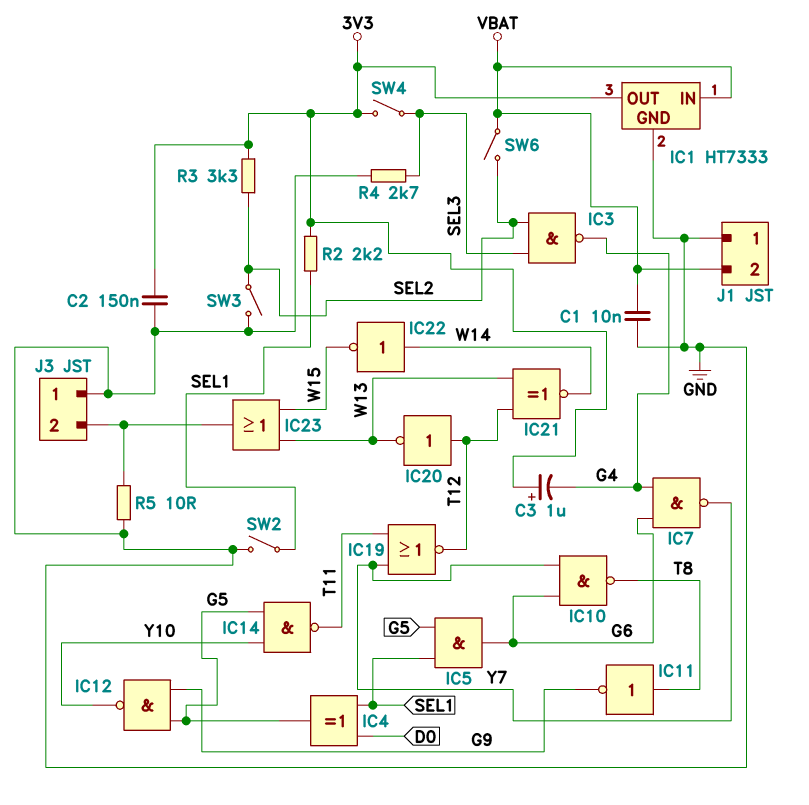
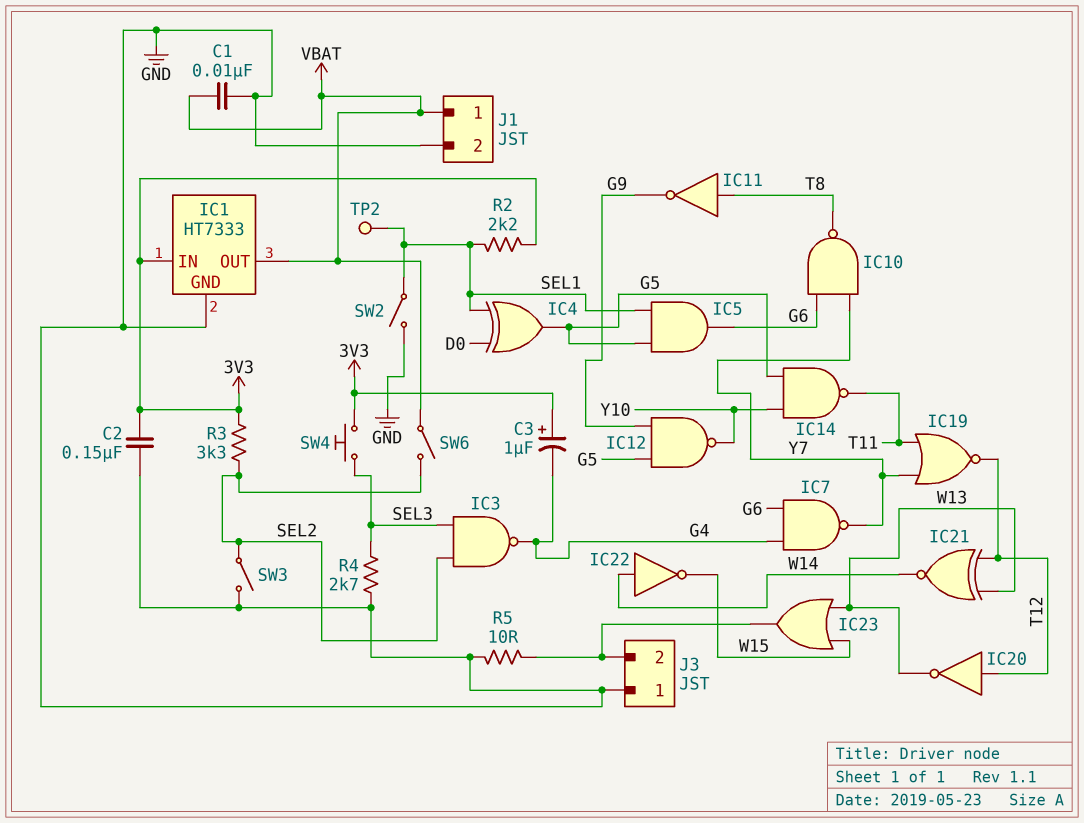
IC1 pin IN: VBAT -> 3V3
IC1 pin OUT: 3V3 -> VBAT
J1 pin 1: GND -> VBAT
J1 pin 2: VBAT -> GND
SW4: switch (3V3, SEL3) -> button (3V3, SEL3)
TP2: none -> test point (SEL1)

